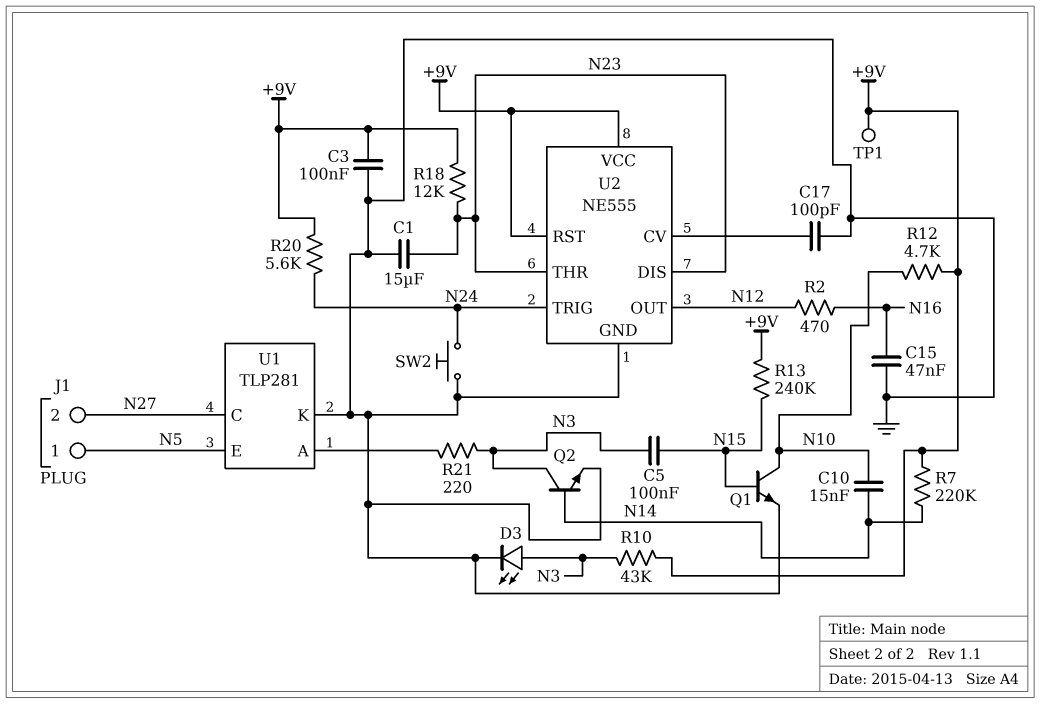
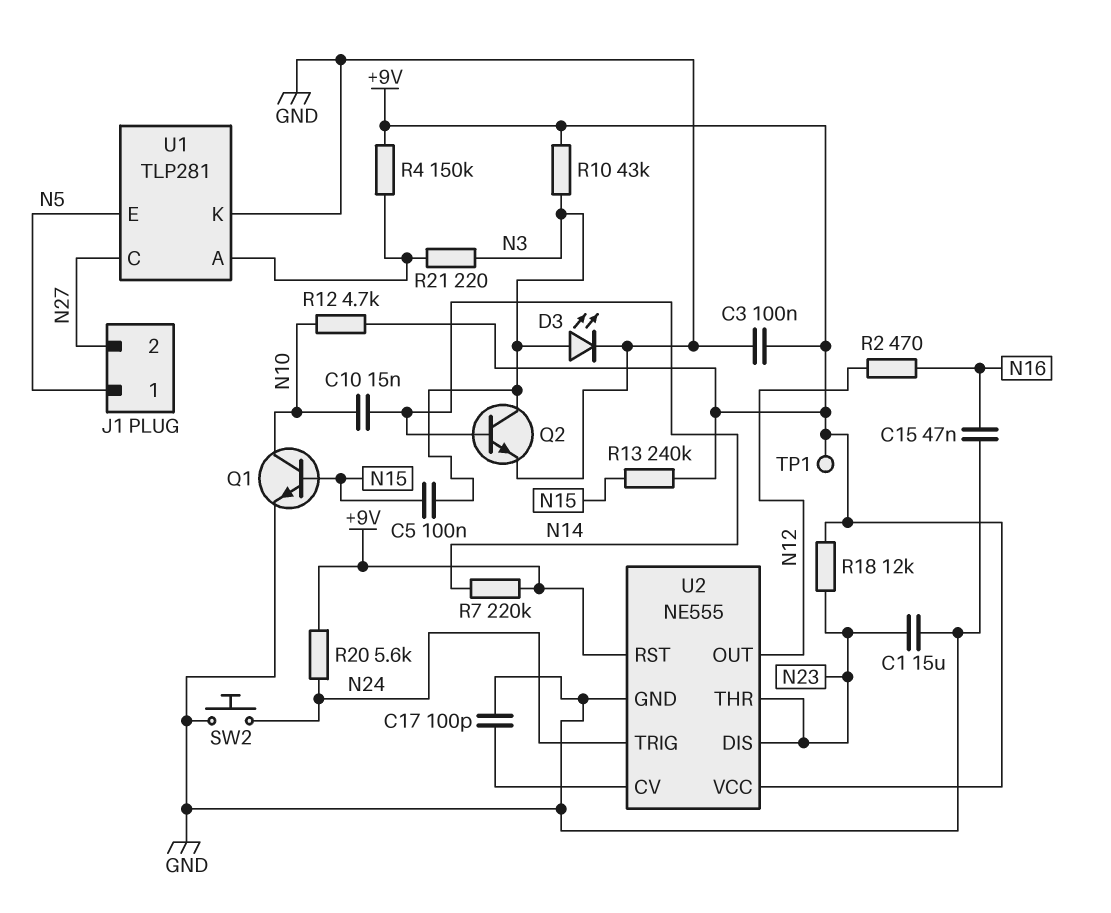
R4: none -> 150k (+9V, U1/A)

